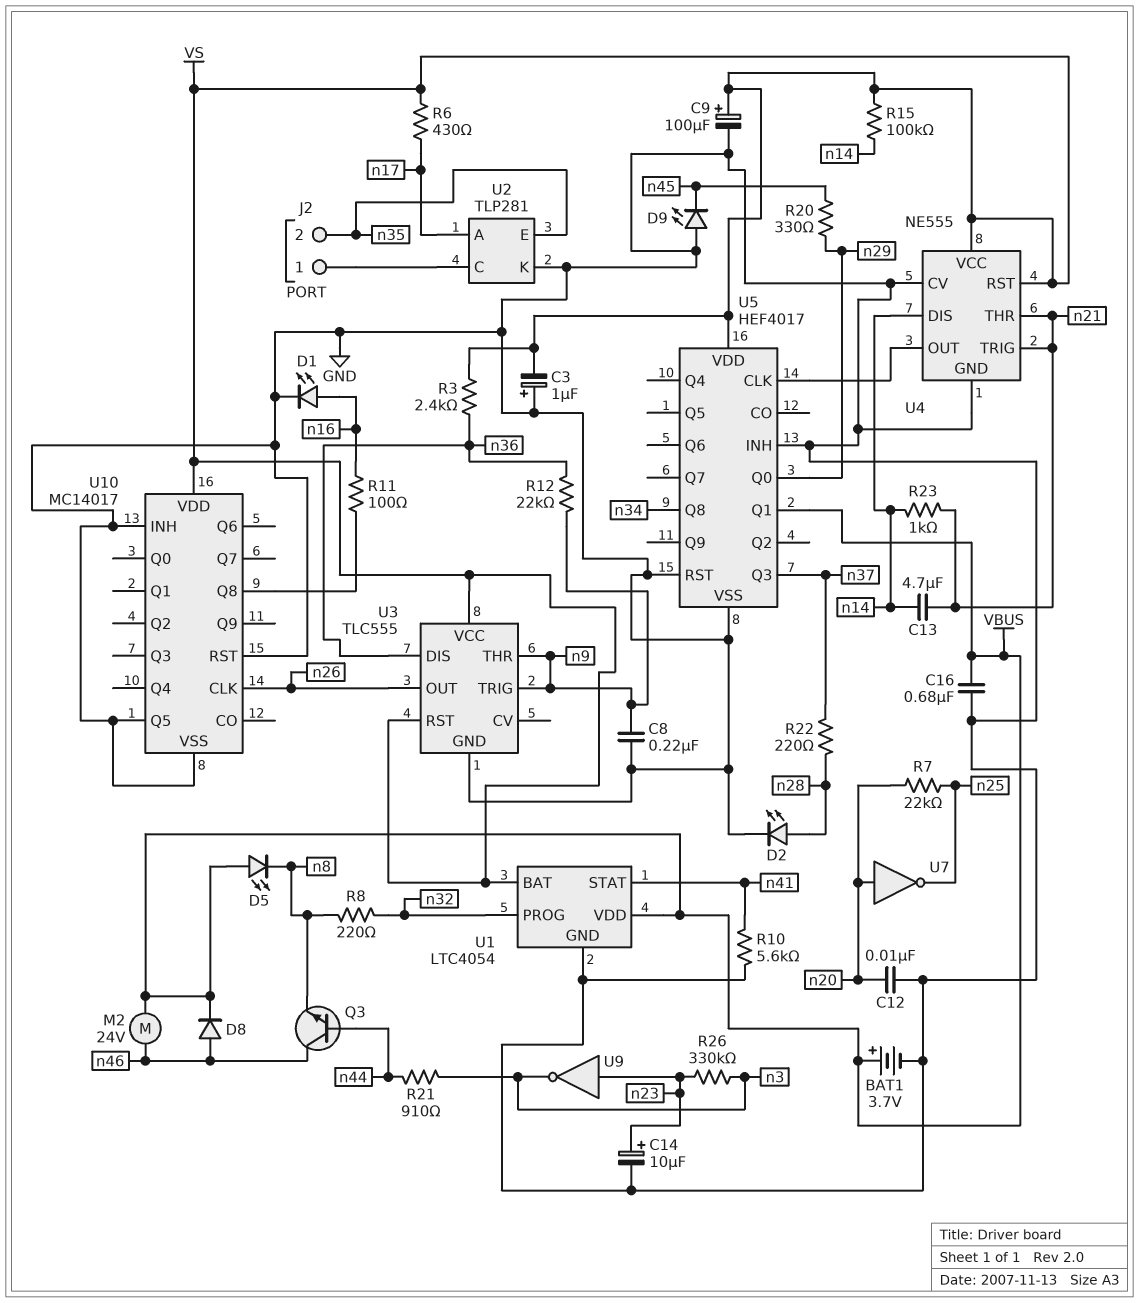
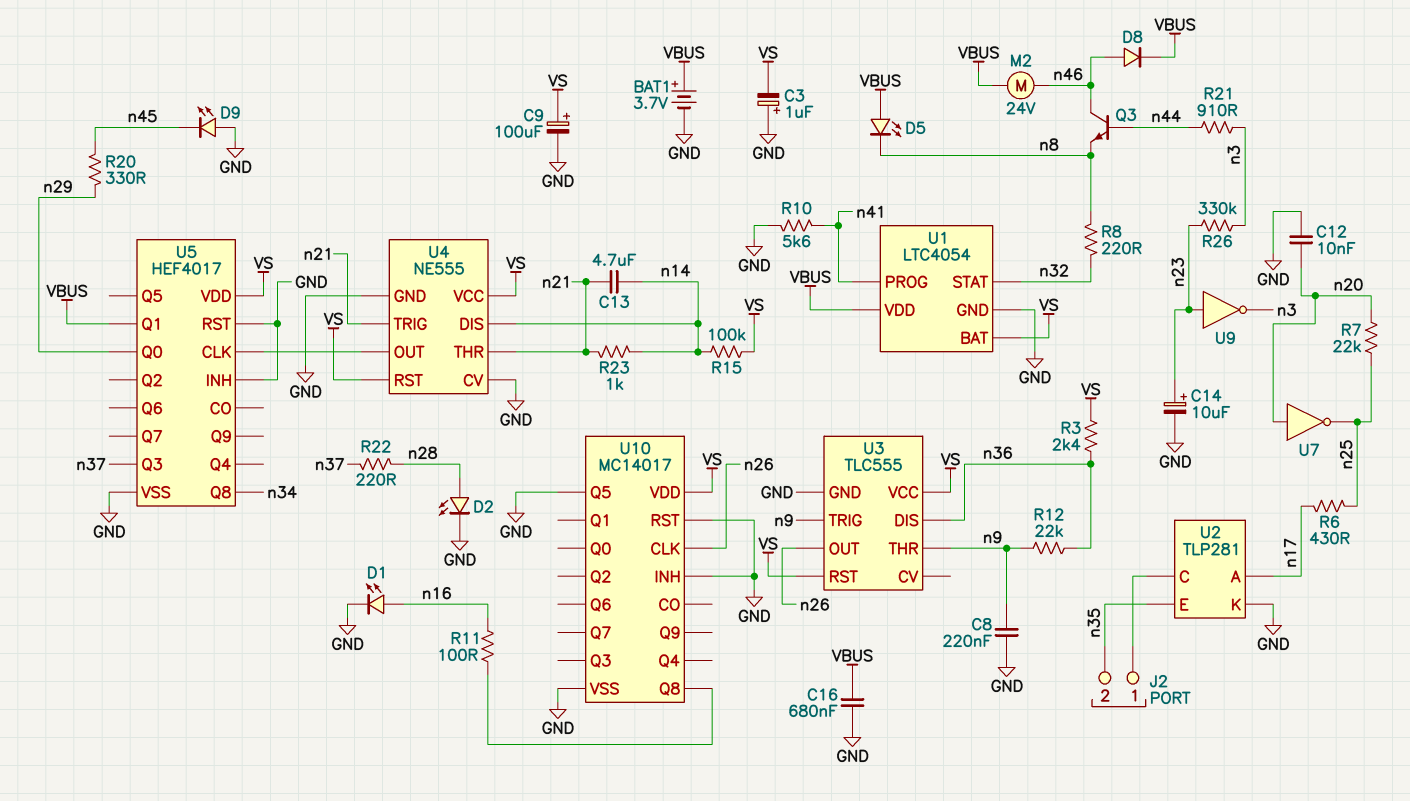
R6: 430 (VS, n17) -> 430 (n17, n25)
U1 pin PROG: n32 -> n41
U1 pin STAT: n41 -> n32

